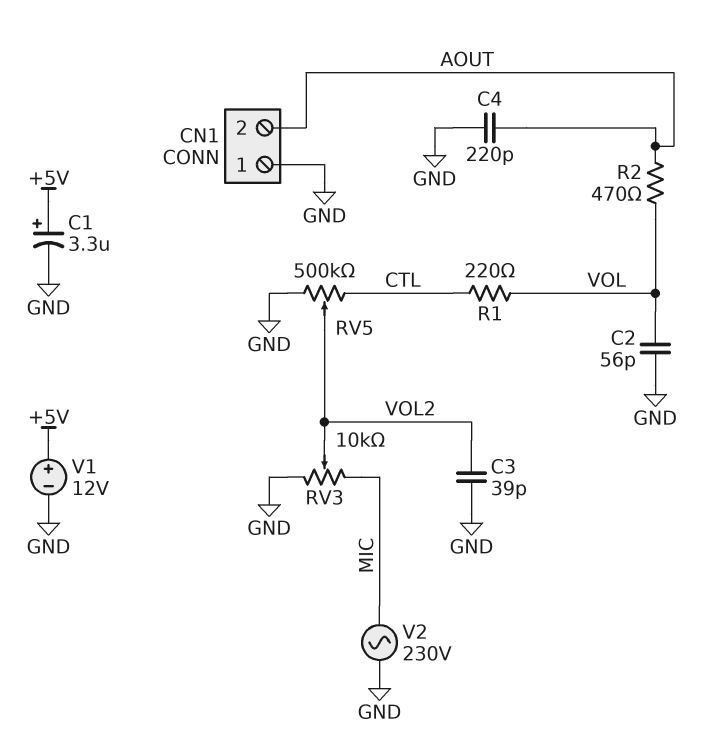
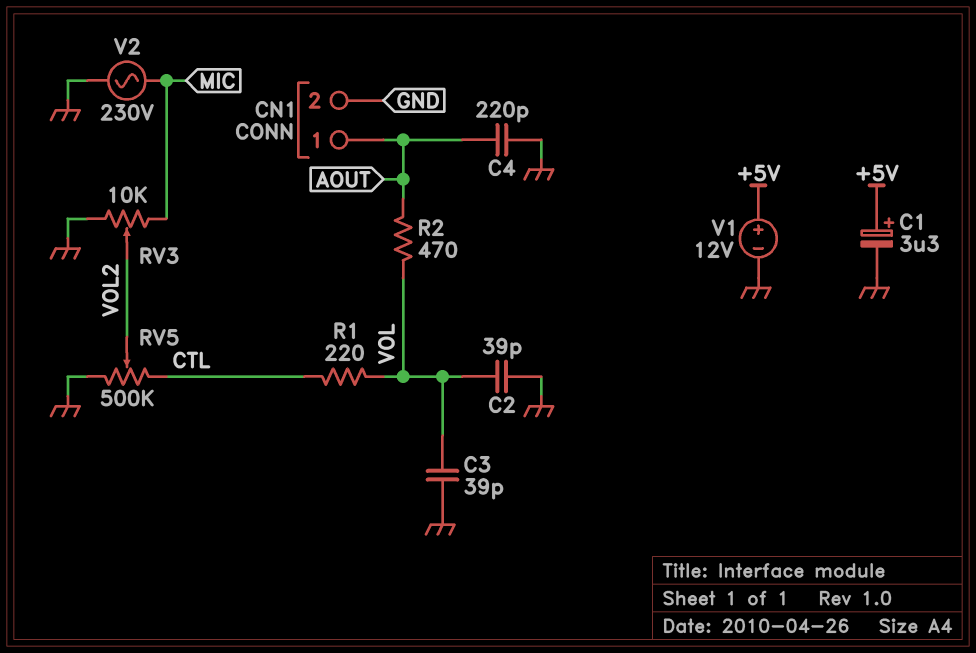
C2: 56pF (GND, VOL) -> 39pF (GND, VOL)
C3: 39pF (GND, VOL2) -> 39pF (GND, VOL)
CN1 pin 1: GND -> AOUT
CN1 pin 2: AOUT -> GND

